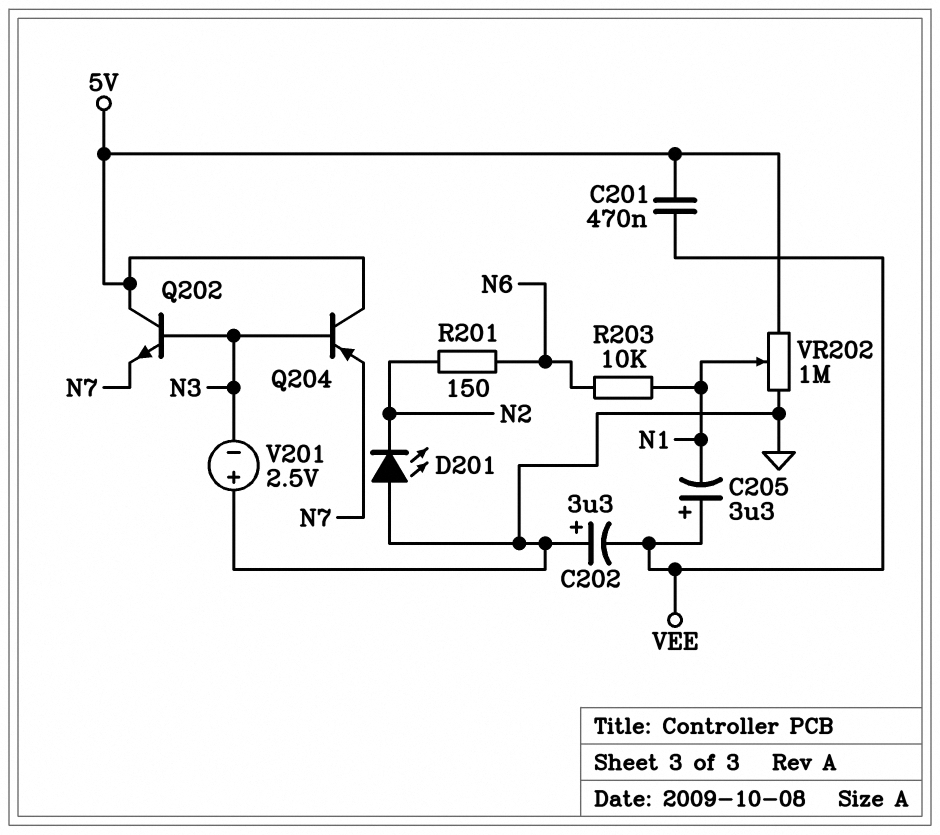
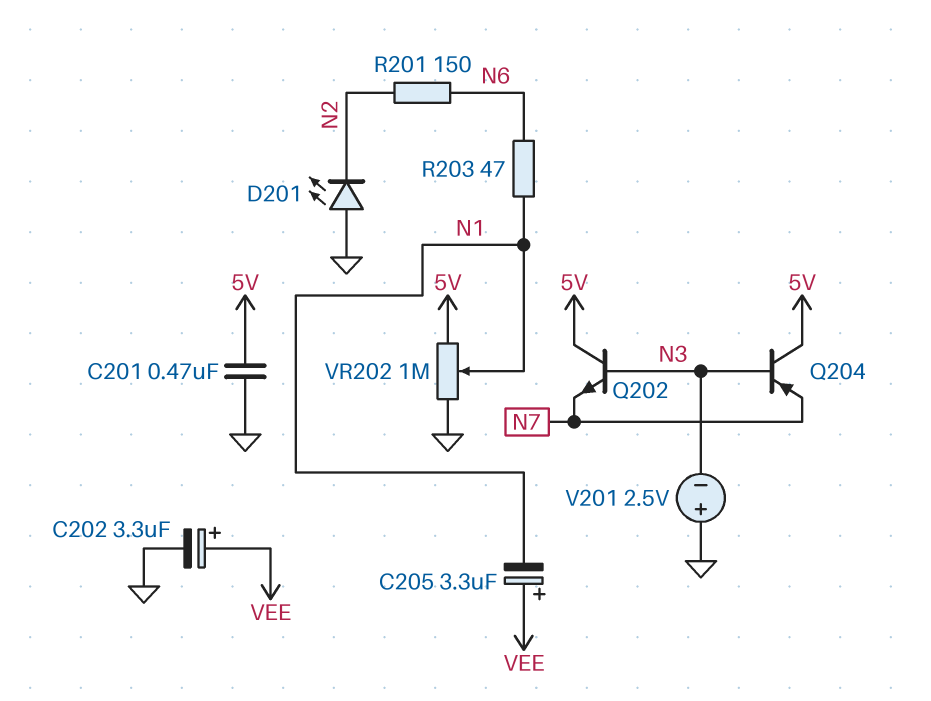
C201: 470nF (5V, VEE) -> 470nF (5V, GND)
C202: 3.3uF (plus GND, minus VEE) -> 3.3uF (plus VEE, minus GND)
R203: 10k (N1, N6) -> 47 (N1, N6)

